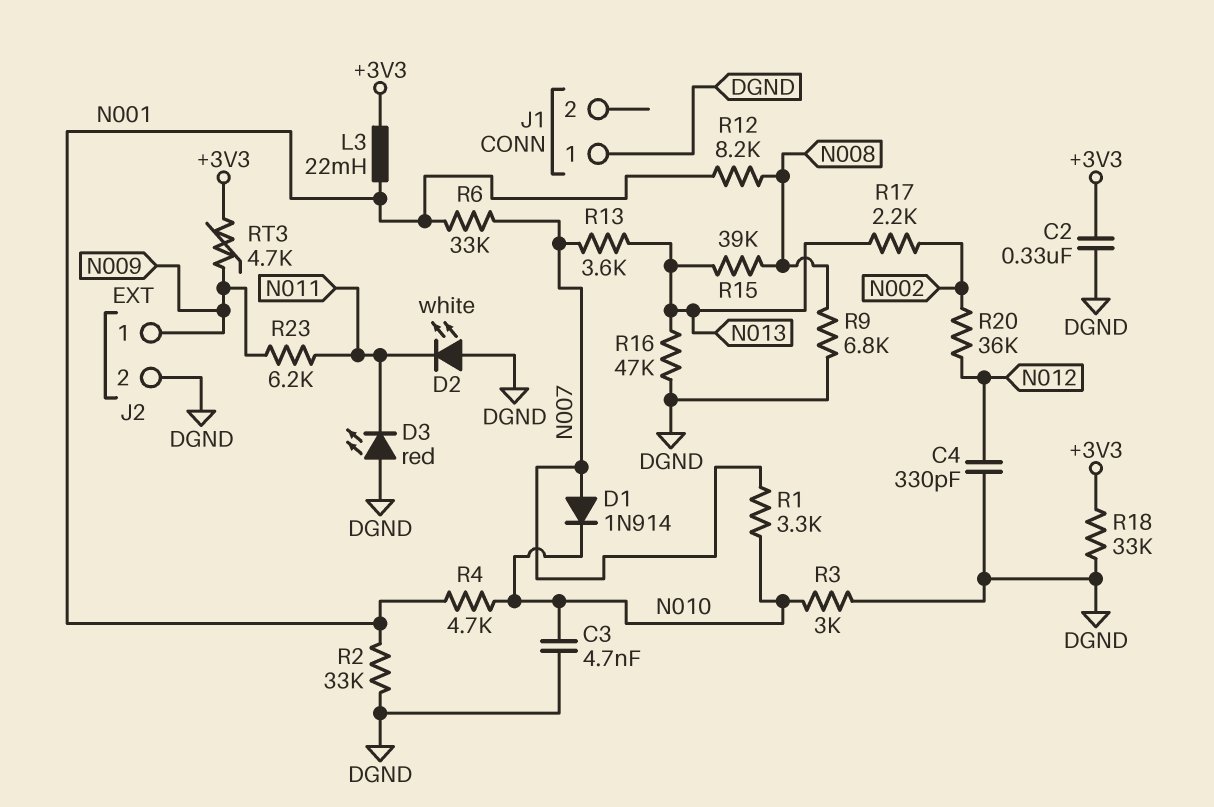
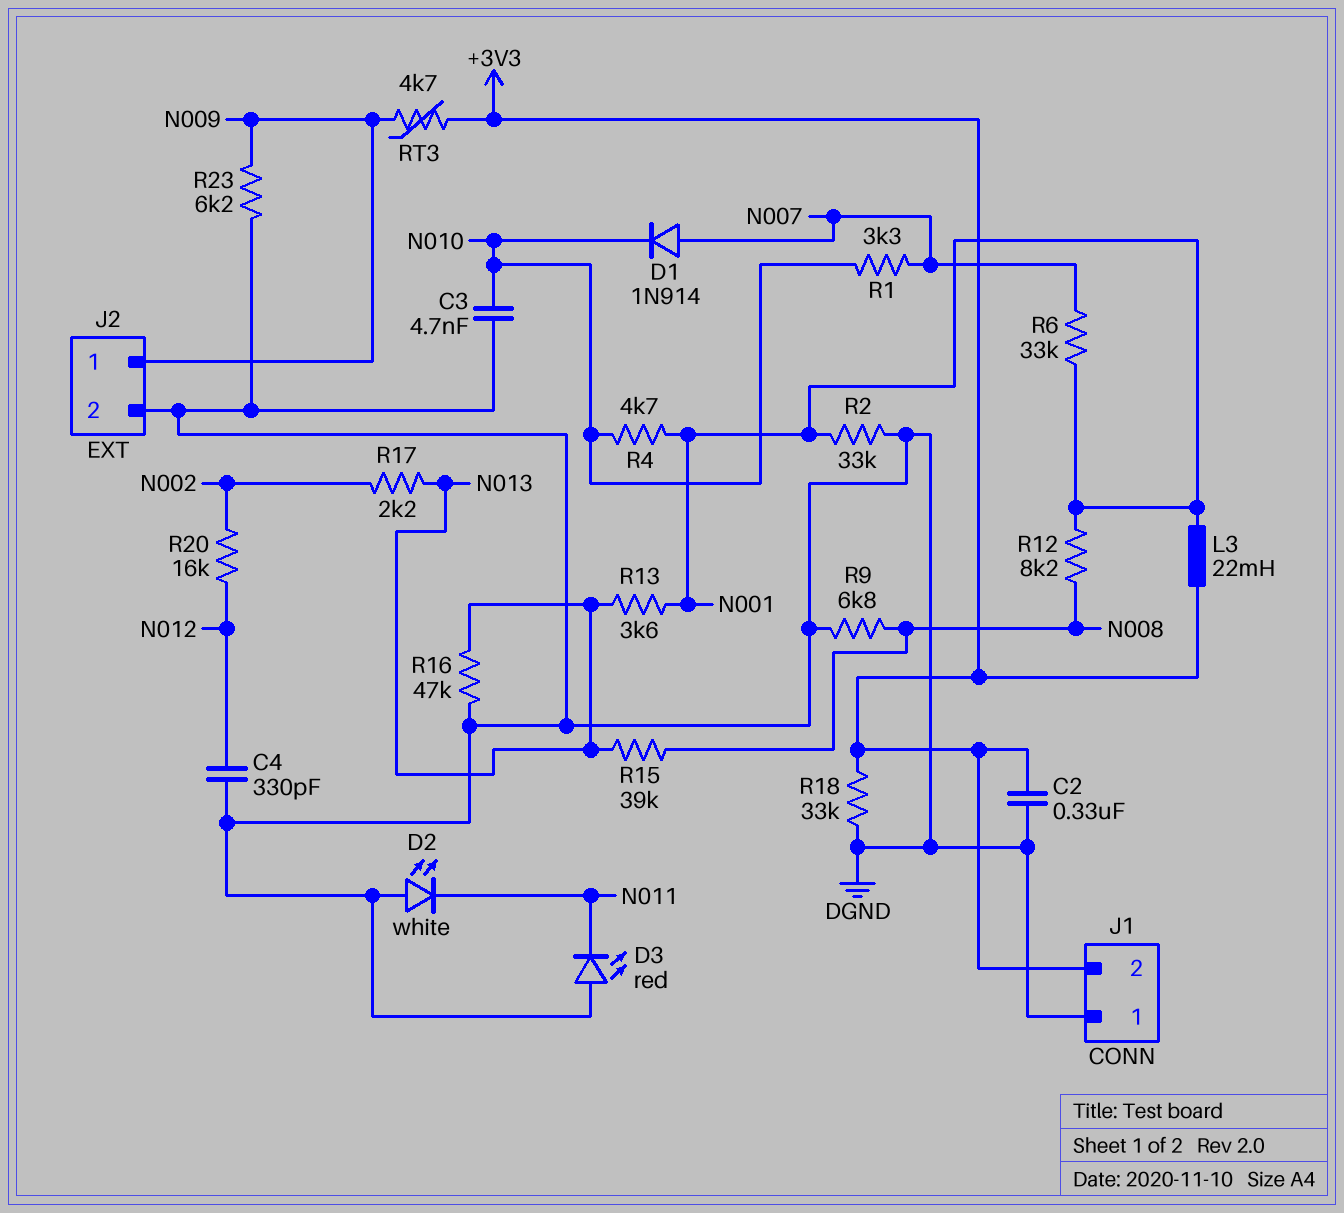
J1 pin 2: none -> +3V3
R3: 3k (DGND, N010) -> none
R13: 3.6k (N007, N013) -> 3.6k (N001, N013)
R20: 36k (N002, N012) -> 16k (N002, N012)
R23: 6.2k (N009, N011) -> 6.2k (DGND, N009)

